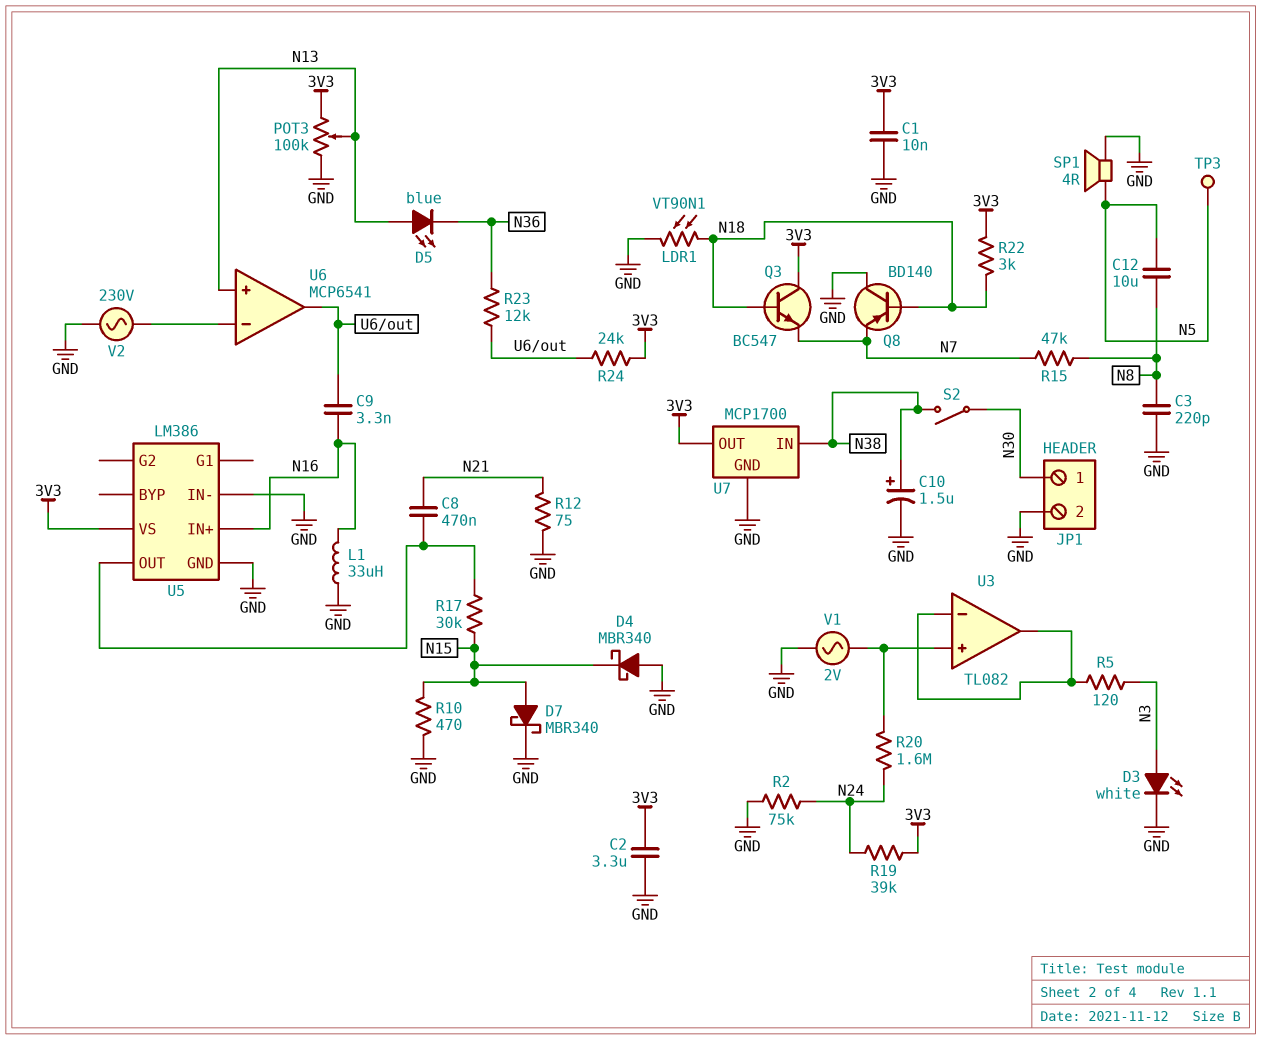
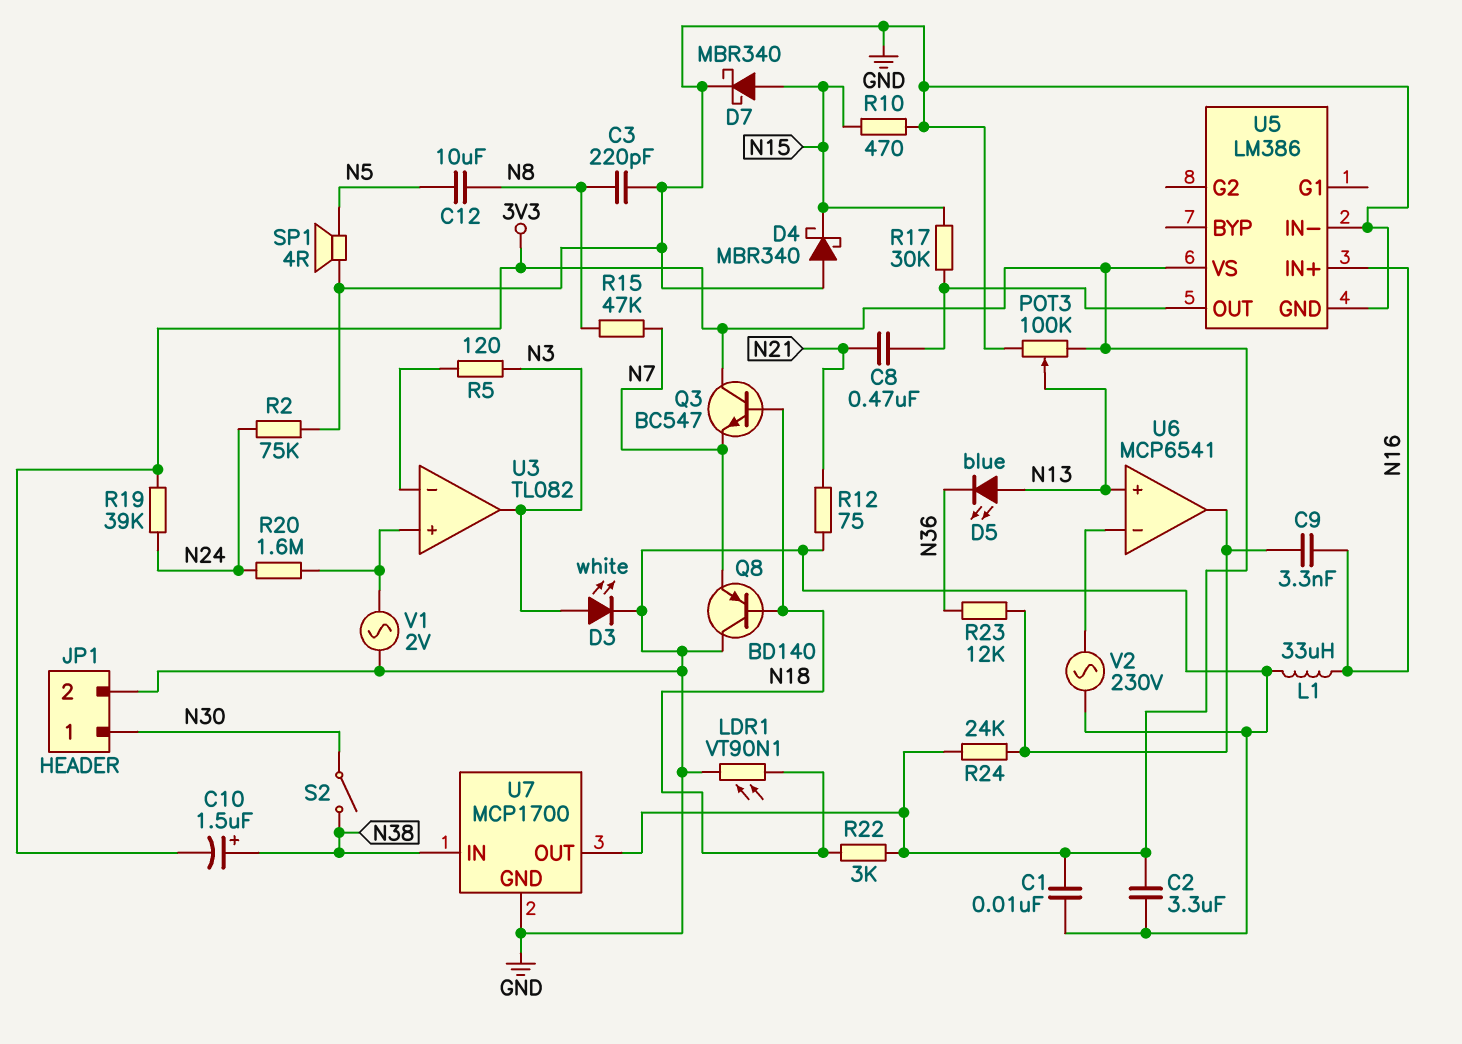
C10: 1.5uF (plus N38, minus GND) -> 1.5uF (plus N38, minus 3V3)
TP3: test point (N5) -> none
U3 pin out: U3/in- -> N3

